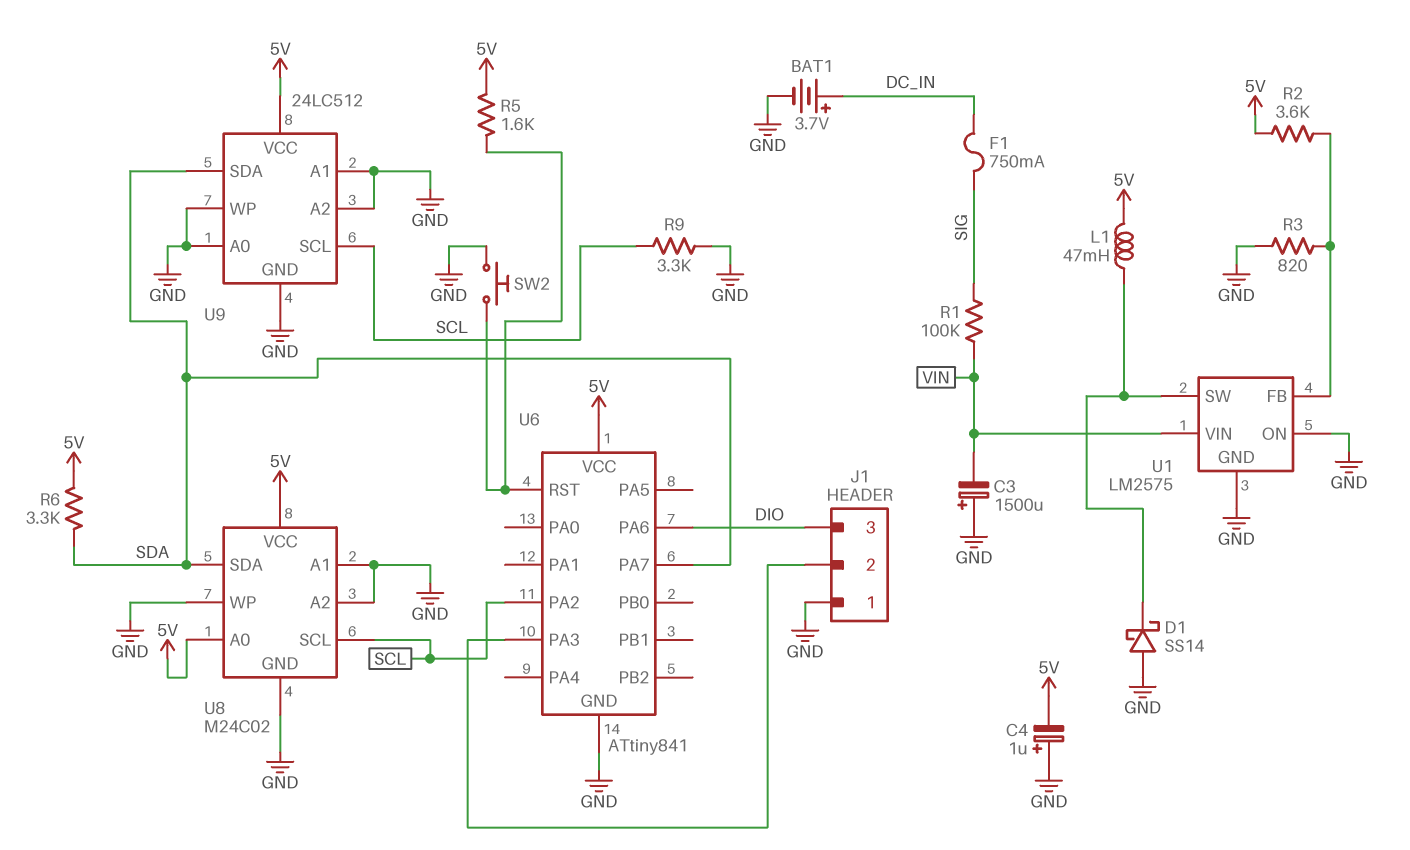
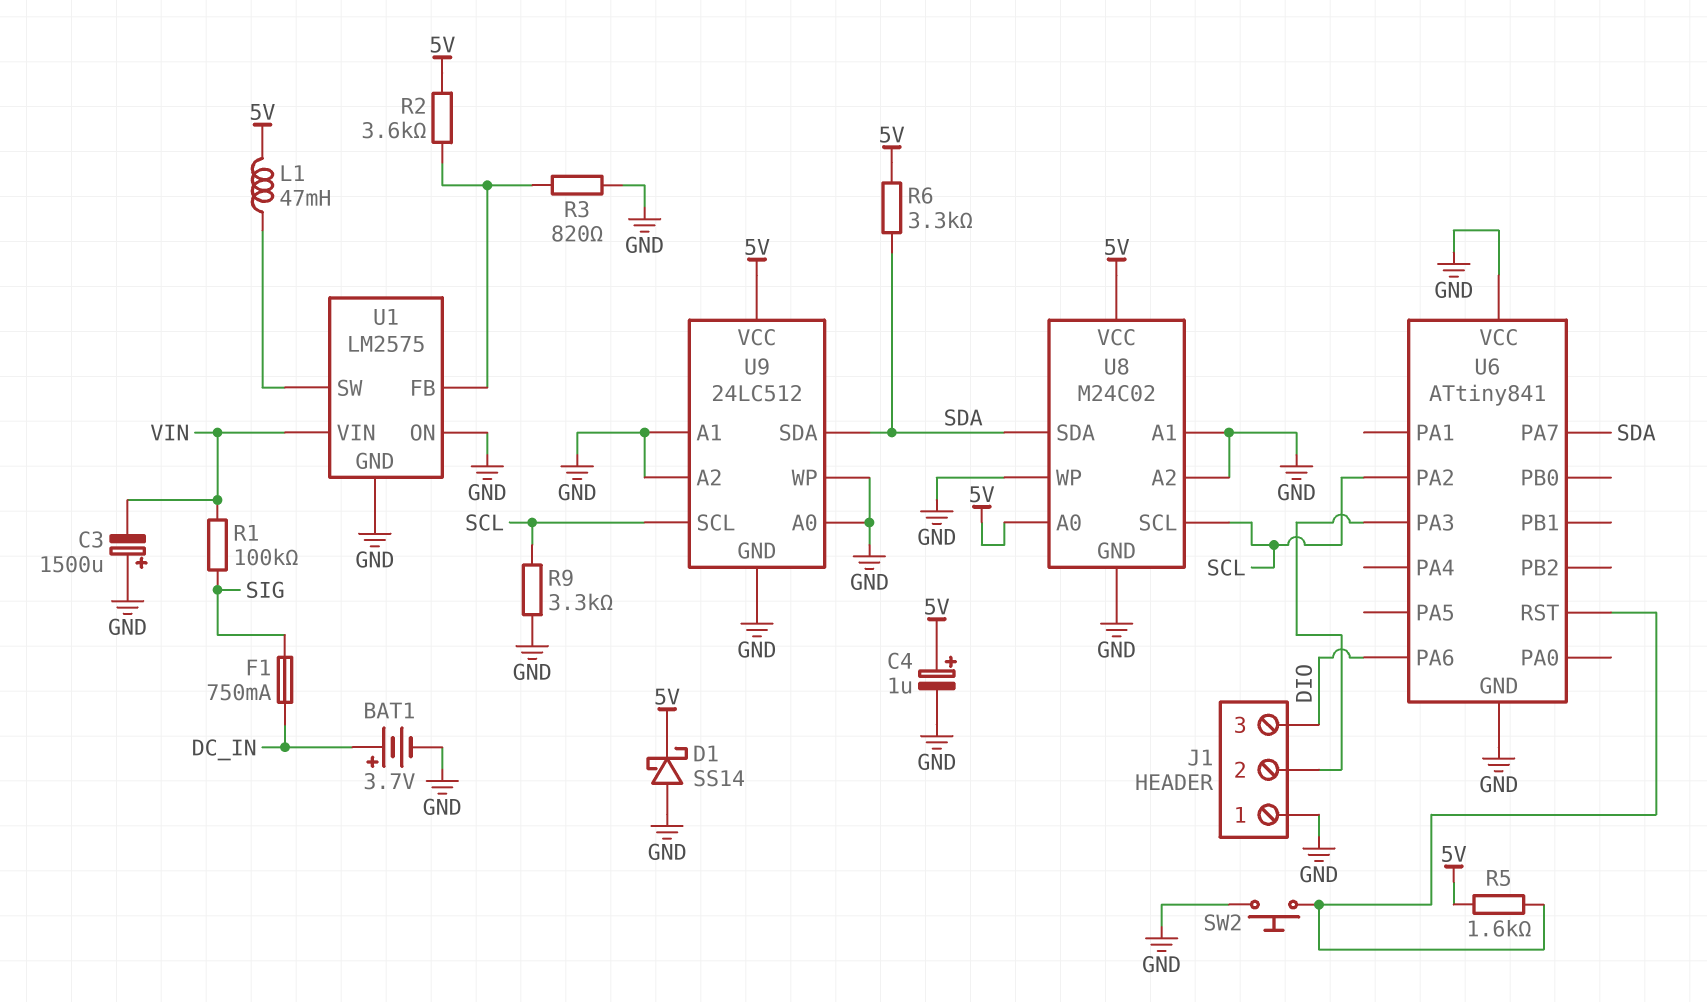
C4: 1uF (plus GND, minus 5V) -> 1uF (plus 5V, minus GND)
D1: schottky SS14 (A GND, K U1/SW) -> schottky SS14 (A GND, K 5V)
U6 pin VCC: 5V -> GND

